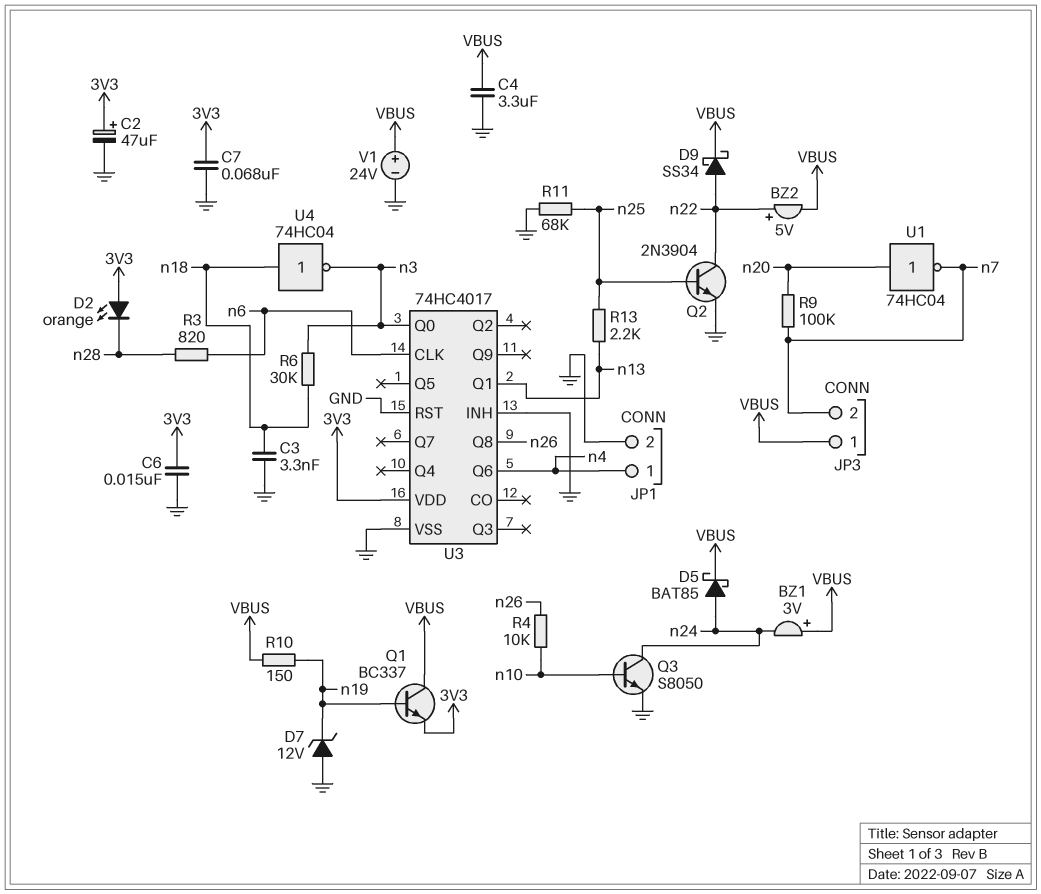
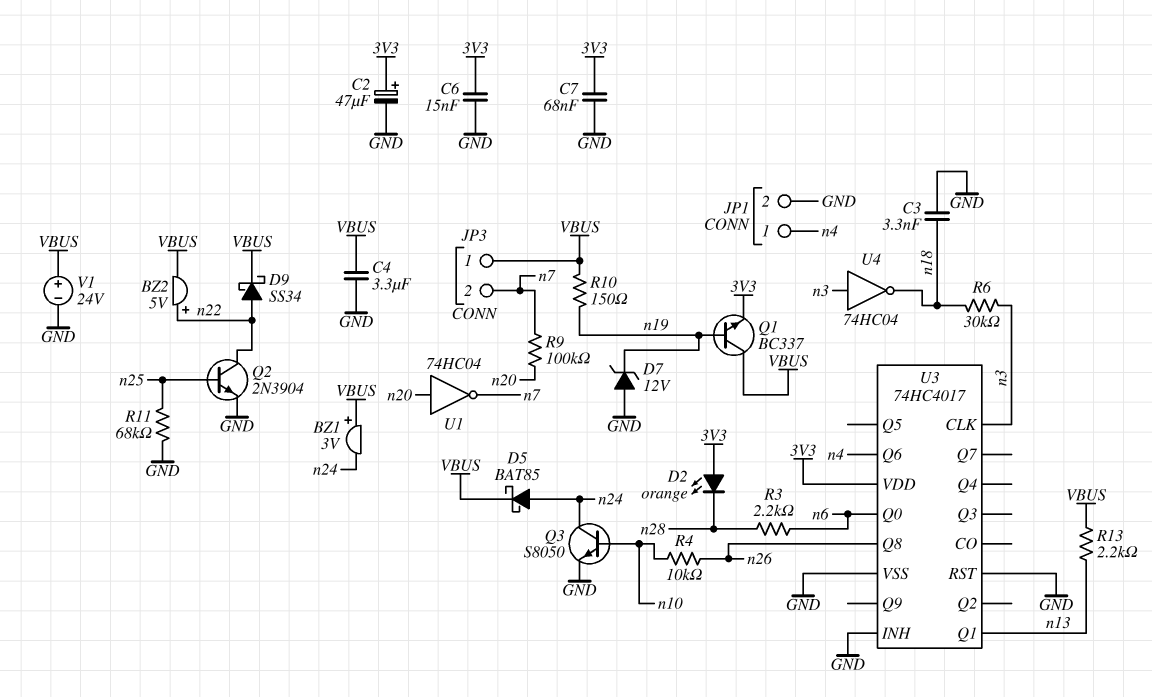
R3: 820 (n6, n28) -> 2.2k (n6, n28)
R13: 2.2k (n13, n25) -> 2.2k (VBUS, n13)
U3 pin CLK: n6 -> n3
U3 pin Q0: n3 -> n6
U4: NOT 74HC04 (in n18, out n3) -> NOT 74HC04 (in n3, out n18)

